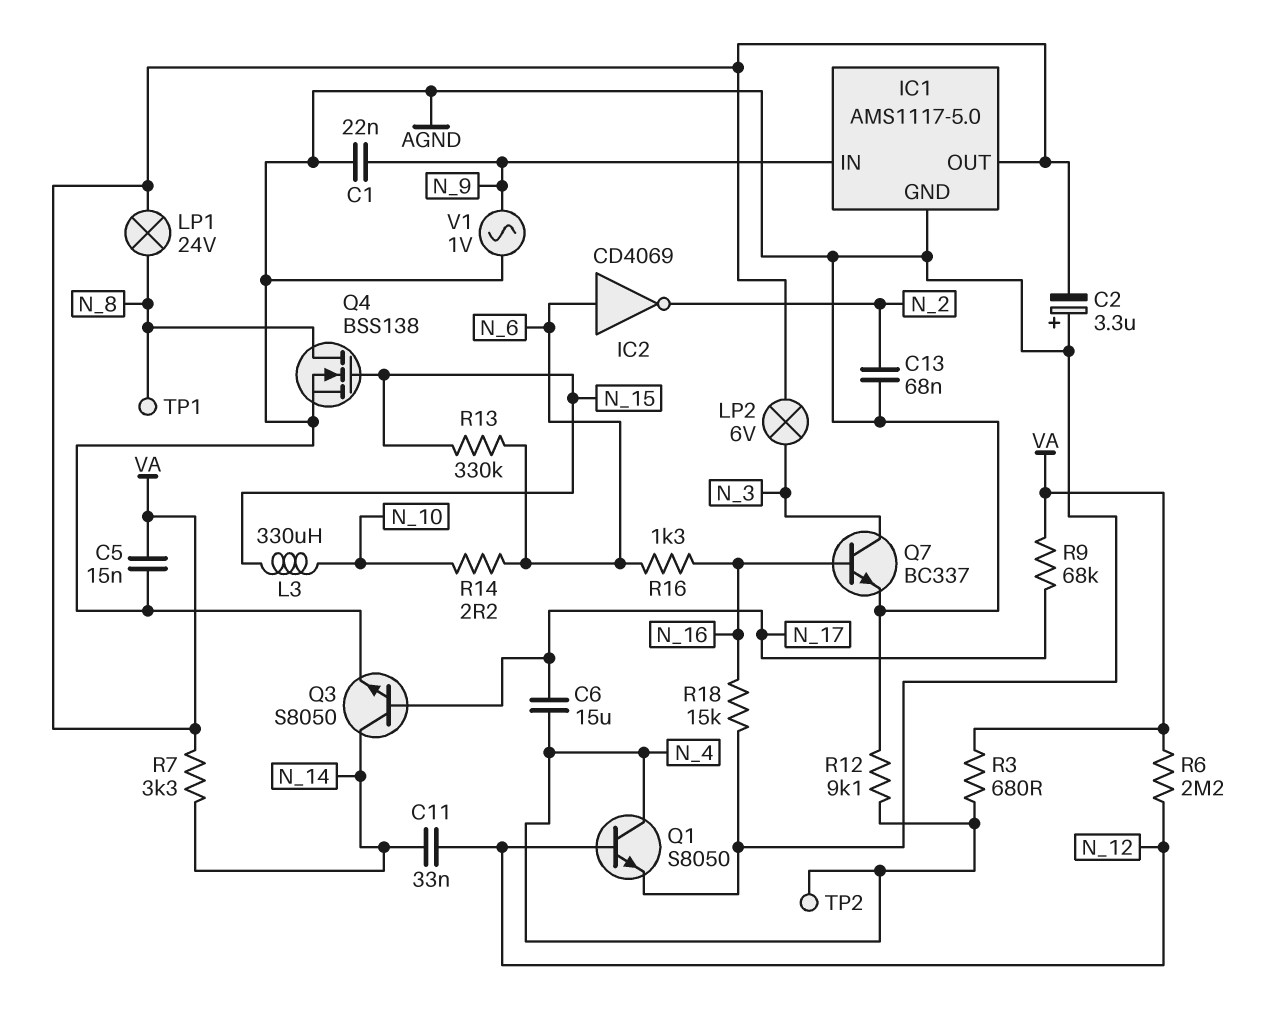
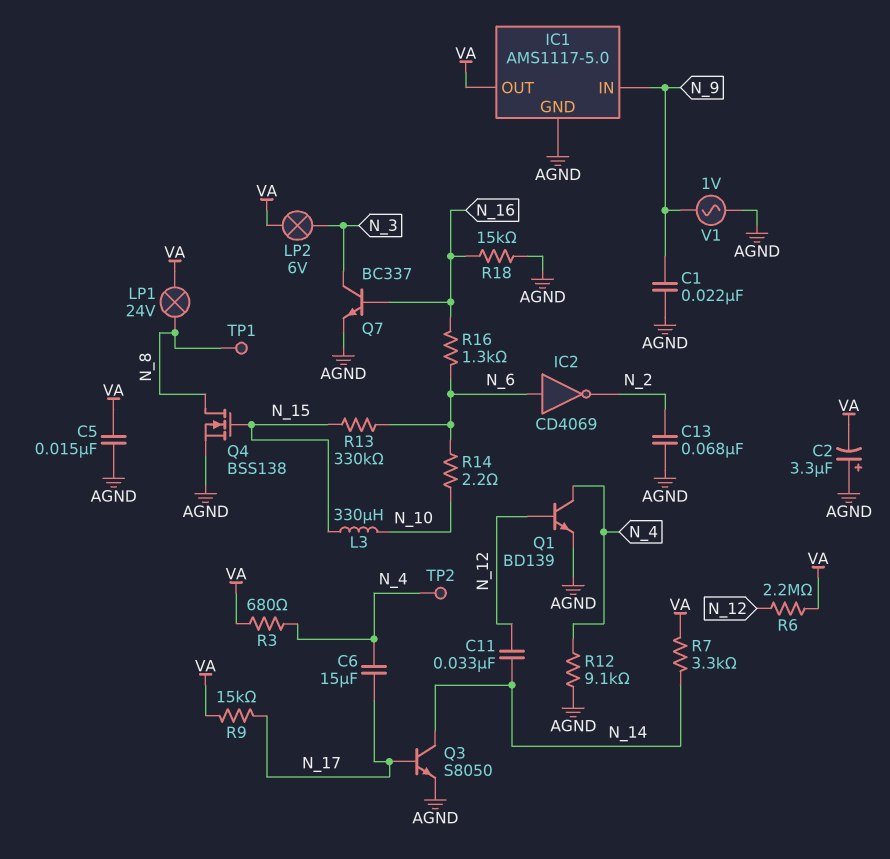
Q1: NPN S8050 (B N_12, C N_4, E AGND) -> NPN BD139 (B N_12, C N_4, E AGND)
R9: 68k (N_17, VA) -> 15k (N_17, VA)

